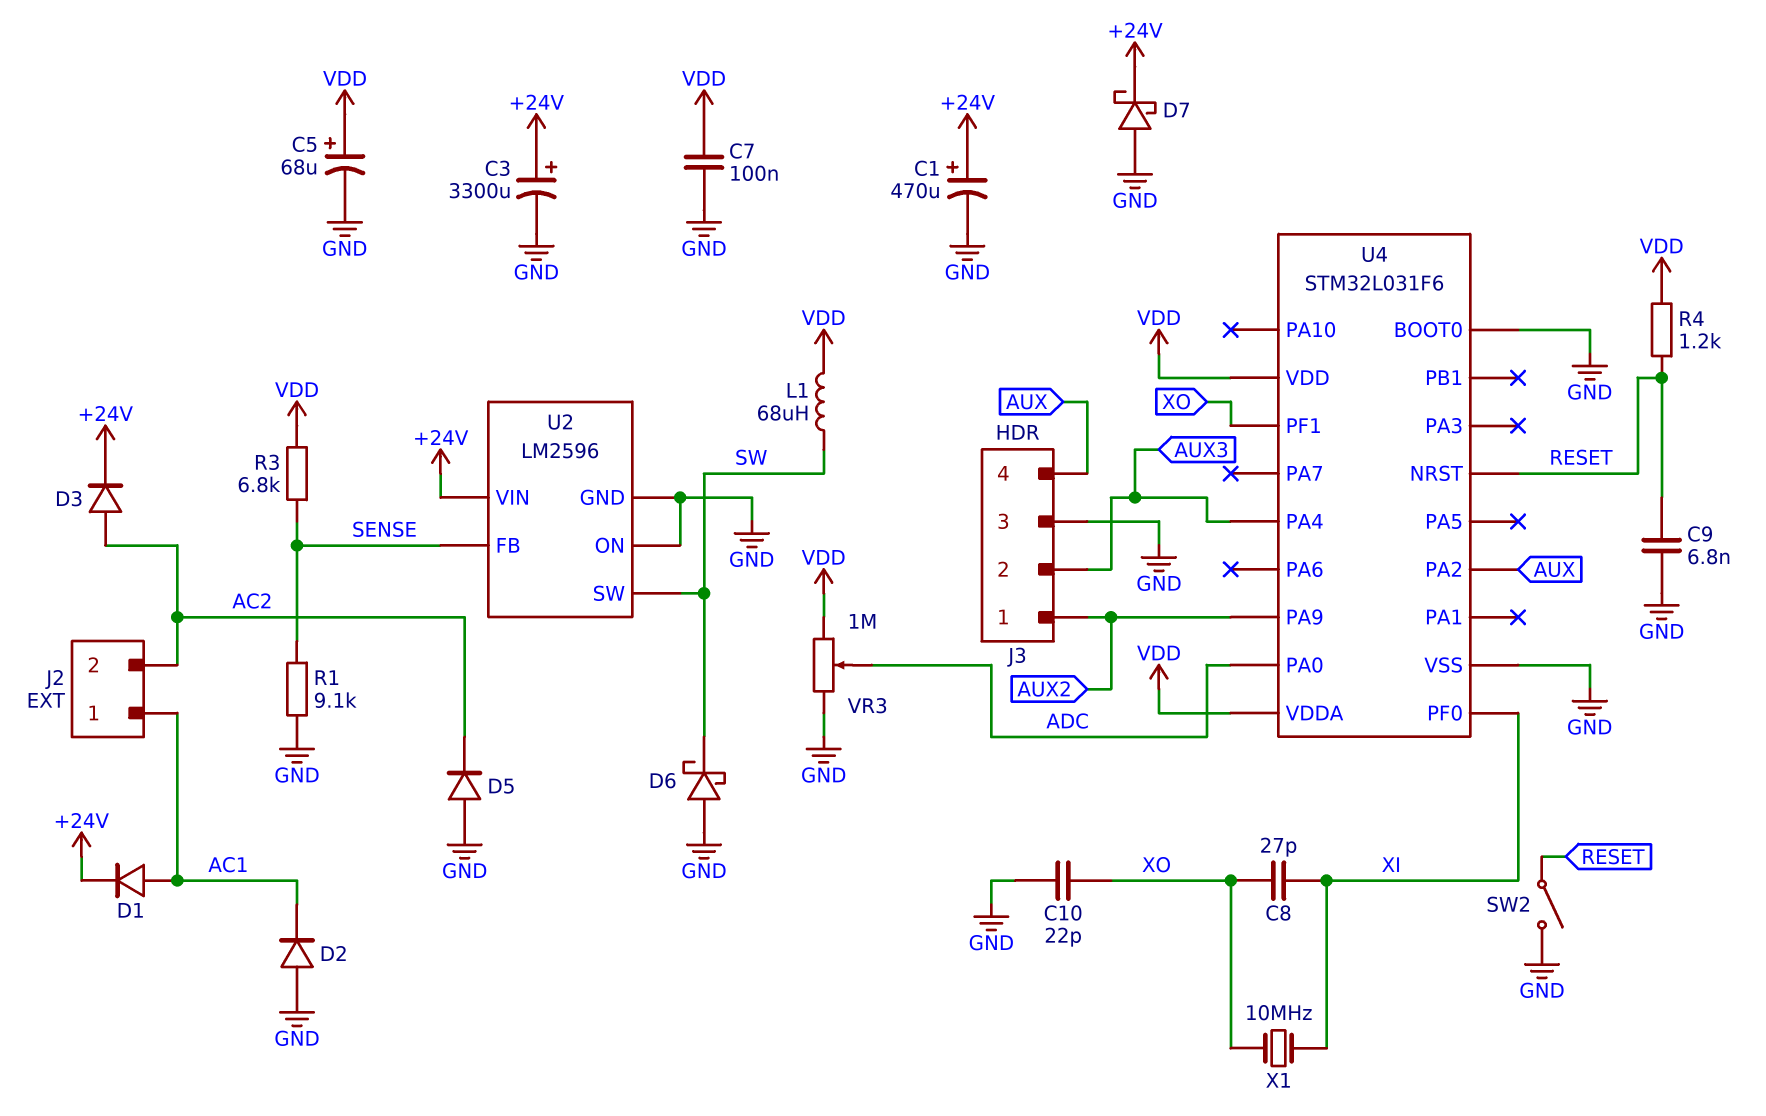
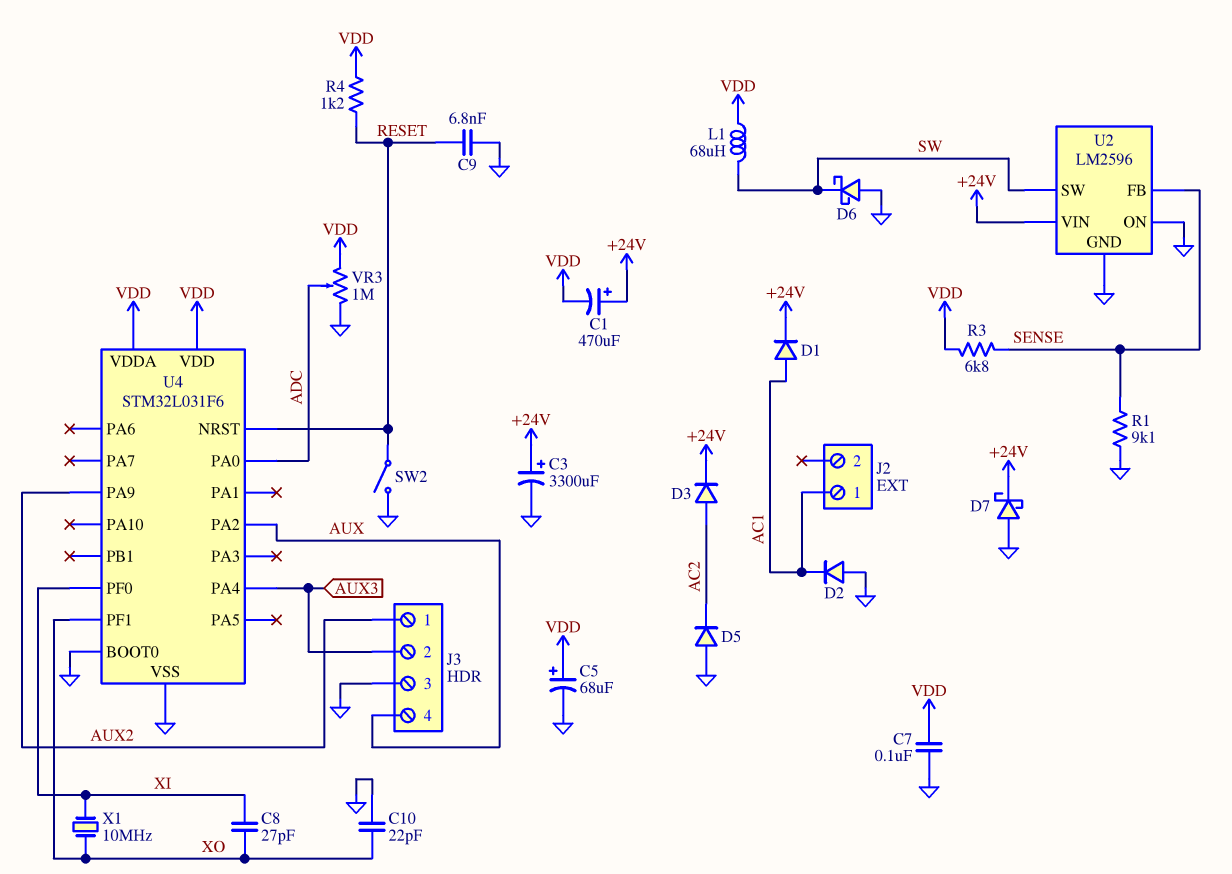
C1: 470uF (plus +24V, minus GND) -> 470uF (plus +24V, minus VDD)
J2 pin 2: AC2 -> none

